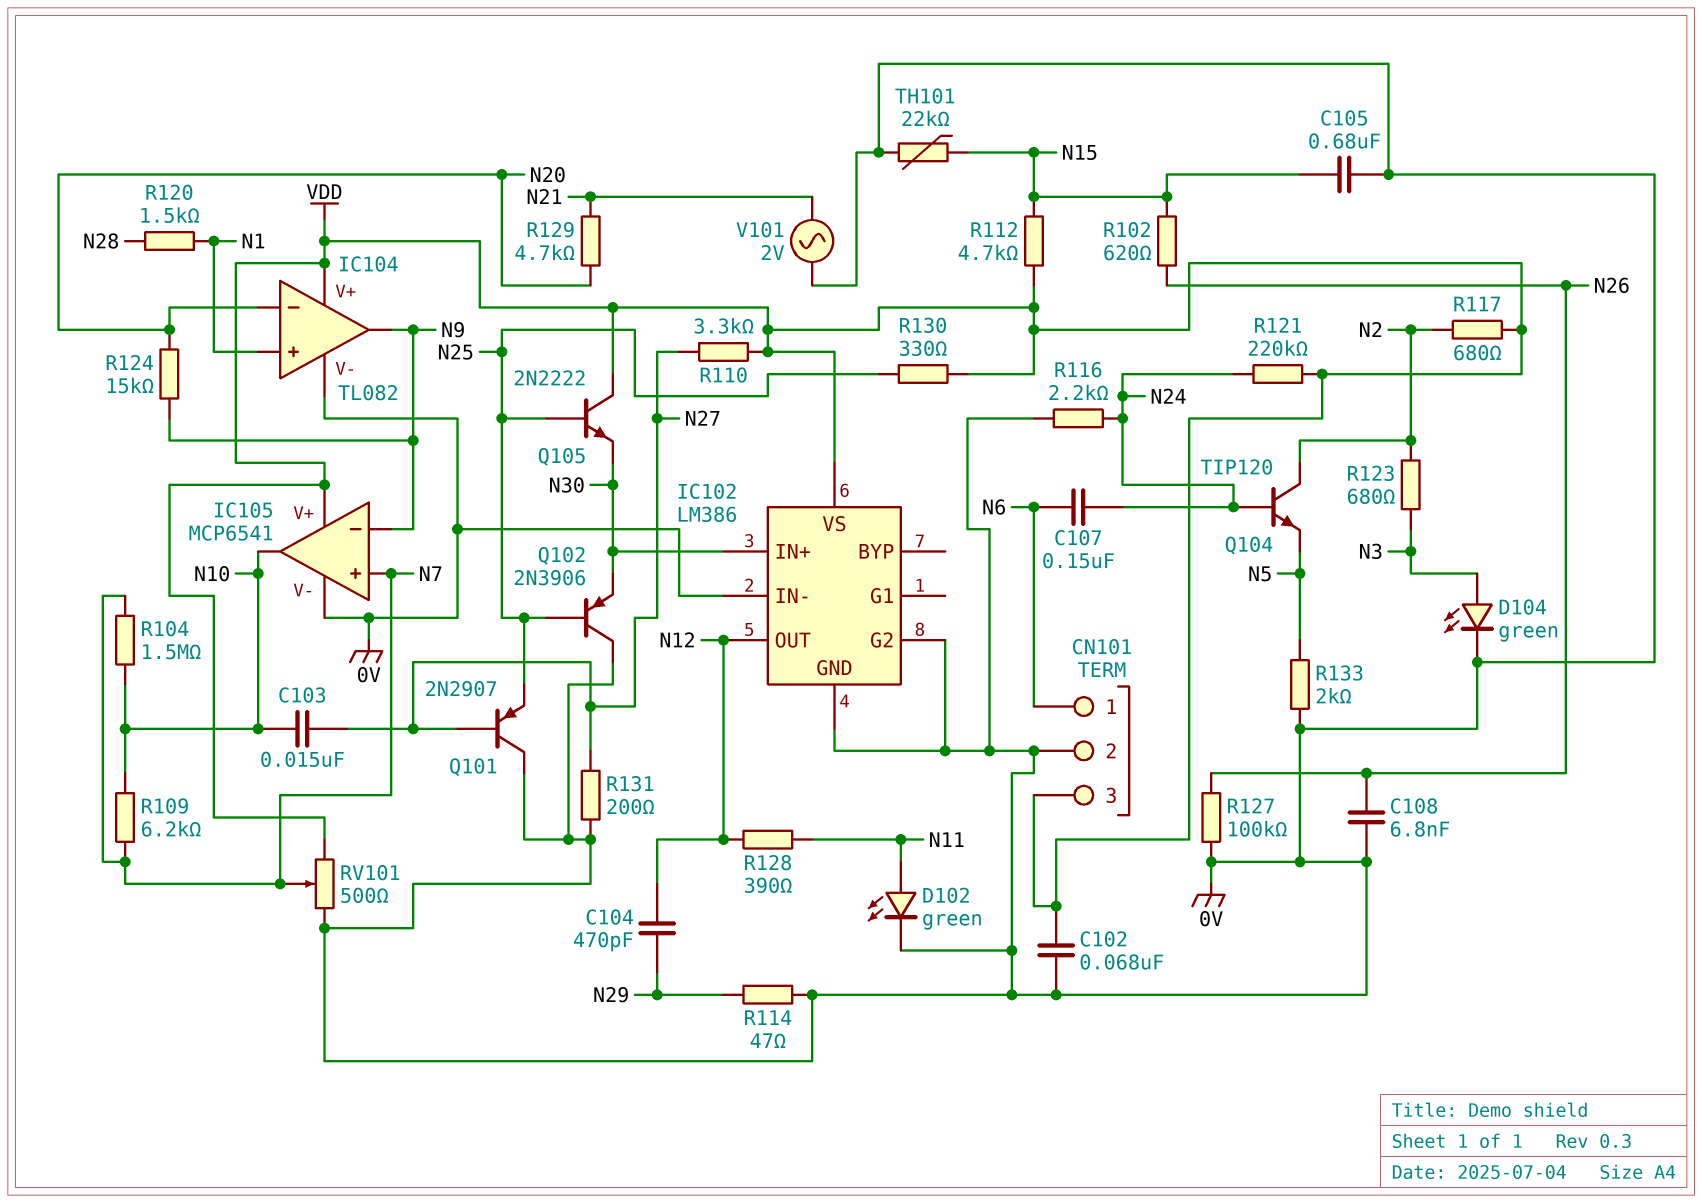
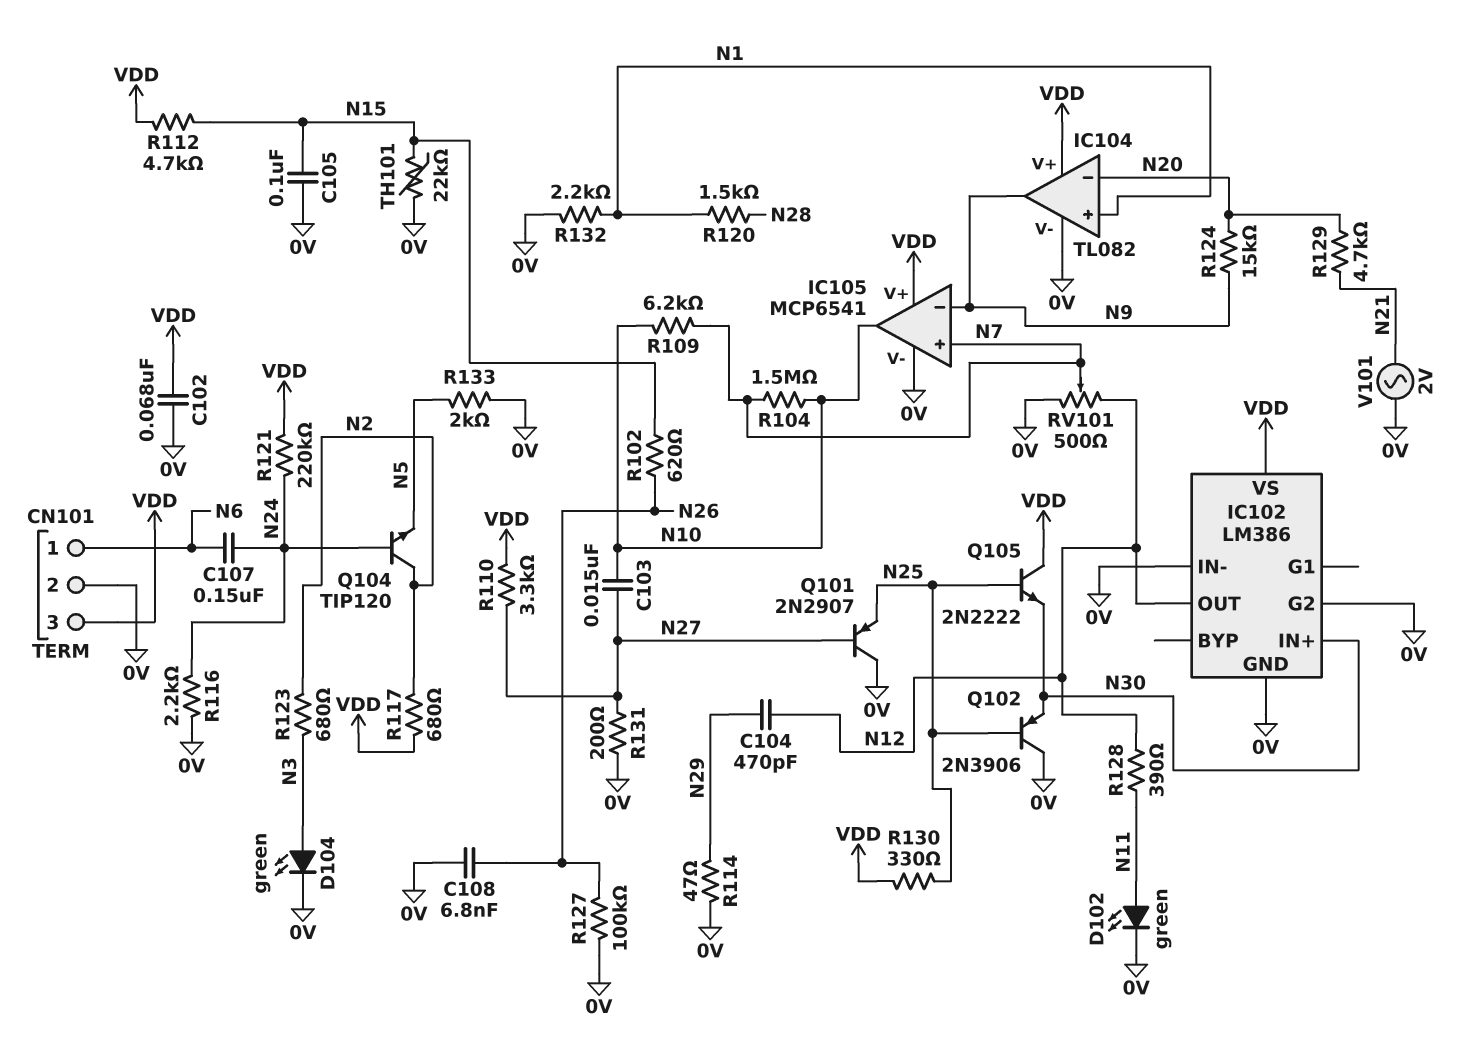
C105: 680nF (0V, N15) -> 100nF (0V, N15)
R132: none -> 2.2k (0V, N1)
RV101: 500 (0V, VDD, wiper N7) -> 500 (0V, N12, wiper N7)

